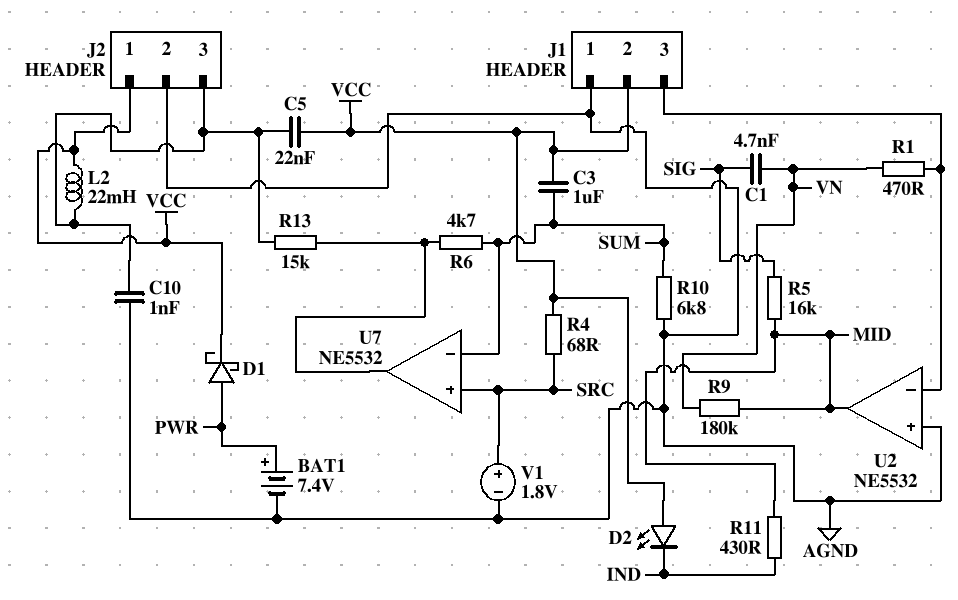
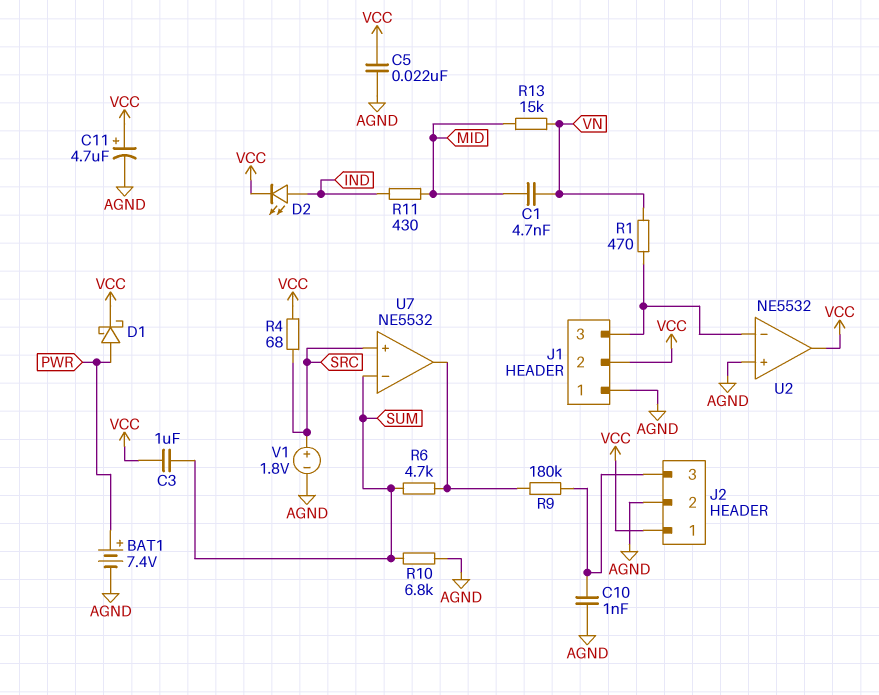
C1: 4.7nF (SIG, VN) -> 4.7nF (MID, VN)
C5: 22nF (J2/3, VCC) -> 22nF (AGND, VCC)
C11: none -> 4.7uF (plus VCC, minus AGND)
D2: LED (A VCC, K IND) -> LED (A IND, K VCC)
L2: 22mH (J2/3, VCC) -> none
R5: 16k (MID, SIG) -> none
R9: 180k (MID, VN) -> 180k (J2/3, U7/out)
R13: 15k (J2/3, U7/out) -> 15k (MID, VN)
U2 pin out: MID -> VCC

